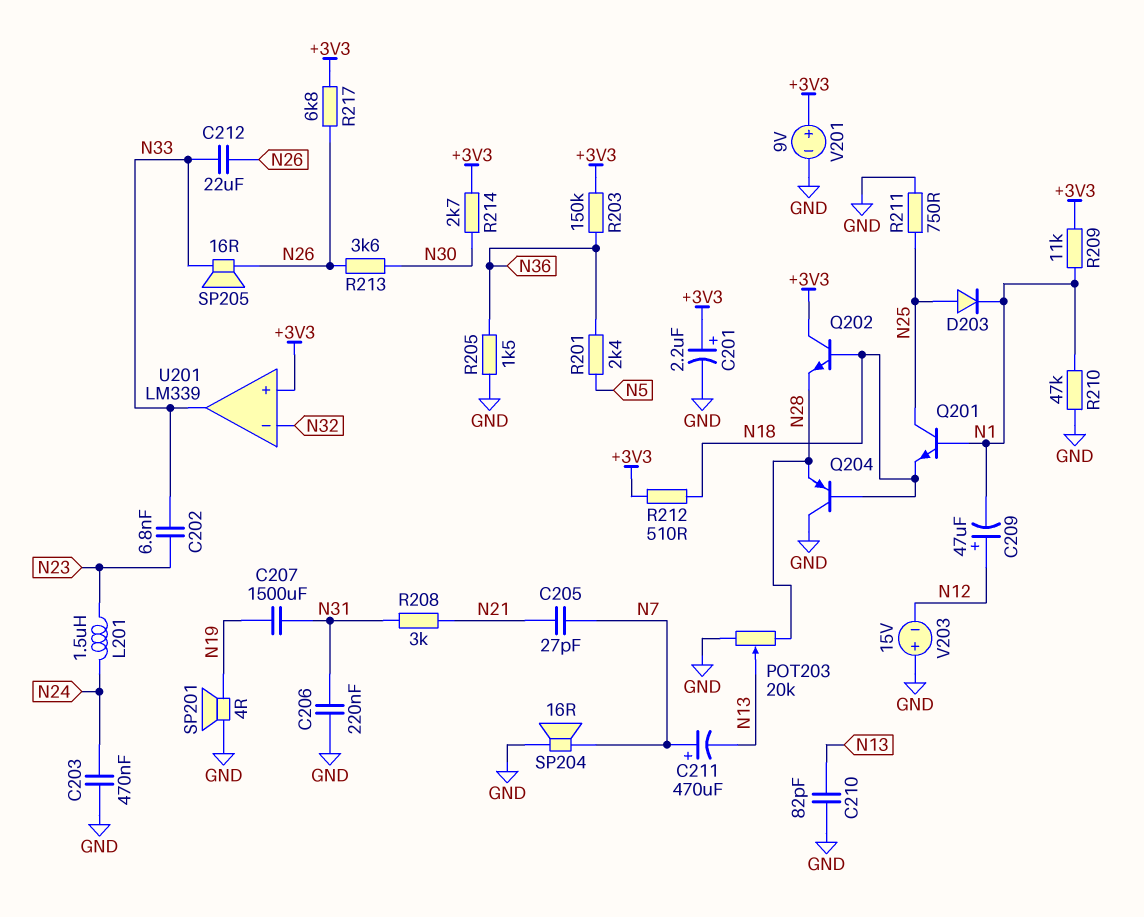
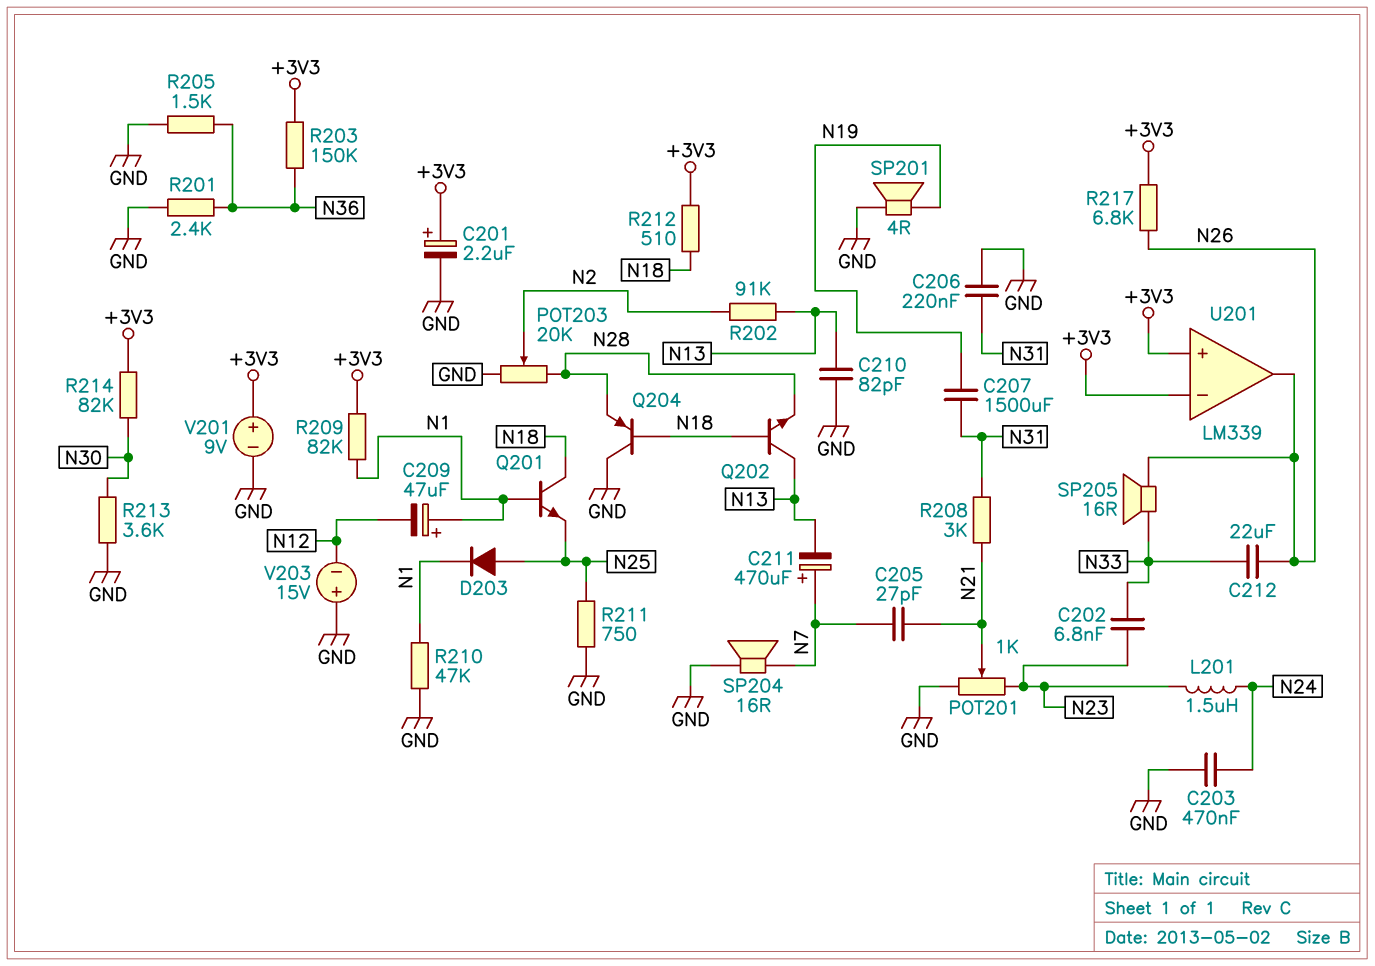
C209: 47uF (plus N12, minus N1) -> 47uF (plus N1, minus N12)
POT201: none -> 1k (GND, N23, wiper N21)
POT203: 20k (GND, N28, wiper N13) -> 20k (GND, N28, wiper N2)
Q201: NPN (B N1, C N25, E N18) -> NPN (B N1, C N18, E N25)
Q202: NPN (B N18, C +3V3, E N28) -> NPN (B N18, C N13, E N28)
R201: 2.4k (N5, N36) -> 2.4k (GND, N36)
R202: none -> 91k (N2, N13)
R209: 11k (+3V3, N1) -> 82k (+3V3, N1)
R213: 3.6k (N26, N30) -> 3.6k (GND, N30)
R214: 2.7k (+3V3, N30) -> 82k (+3V3, N30)
U201 pin in-: N32 -> +3V3
U201 pin out: N33 -> N26

